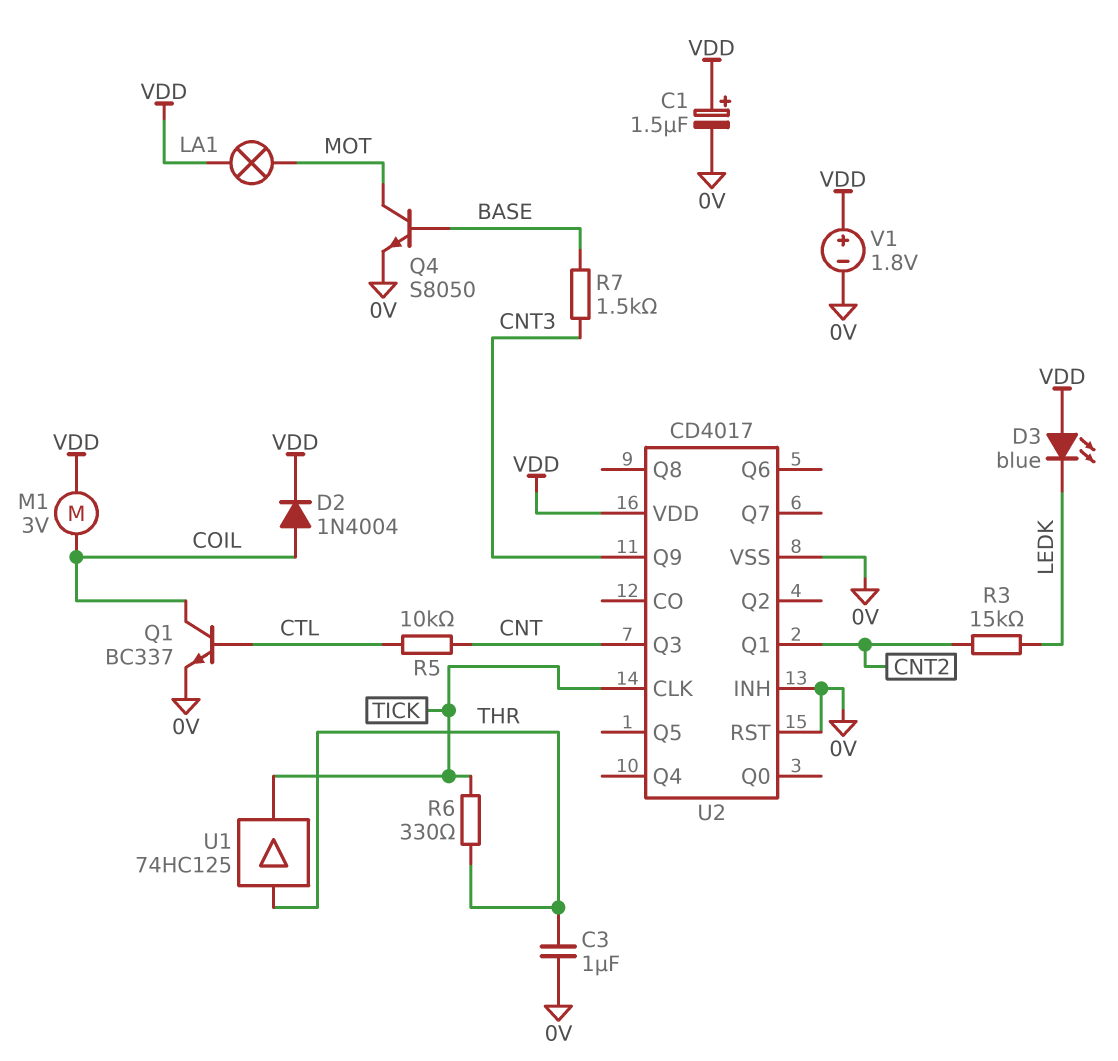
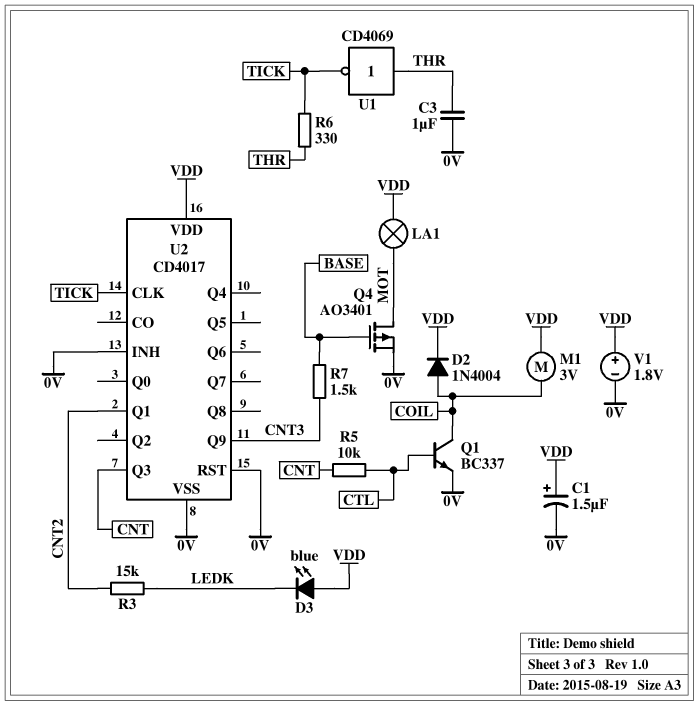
Q4: NPN S8050 (B BASE, C MOT, E 0V) -> PMOS AO3401 (G BASE, D MOT, S 0V)
U1: buffer 74HC125 (in THR, out TICK) -> NOT CD4069 (in THR, out TICK)

